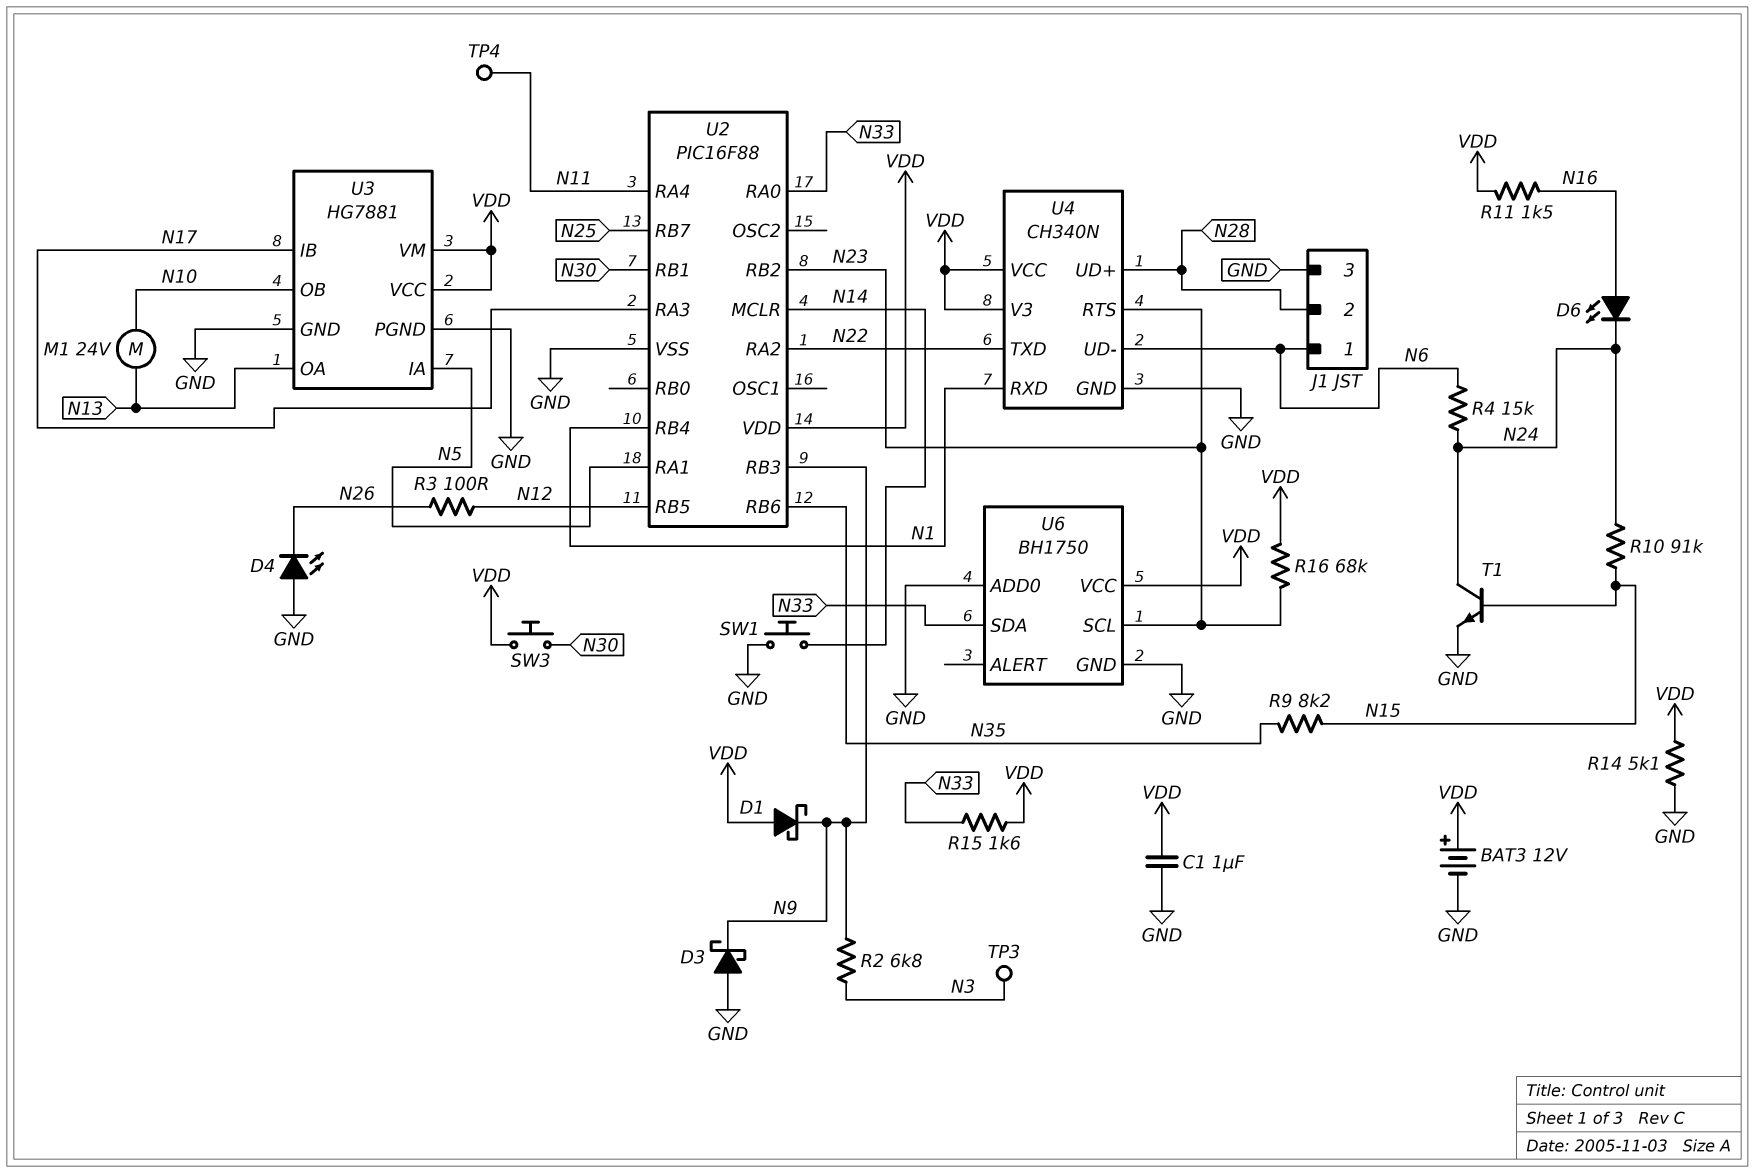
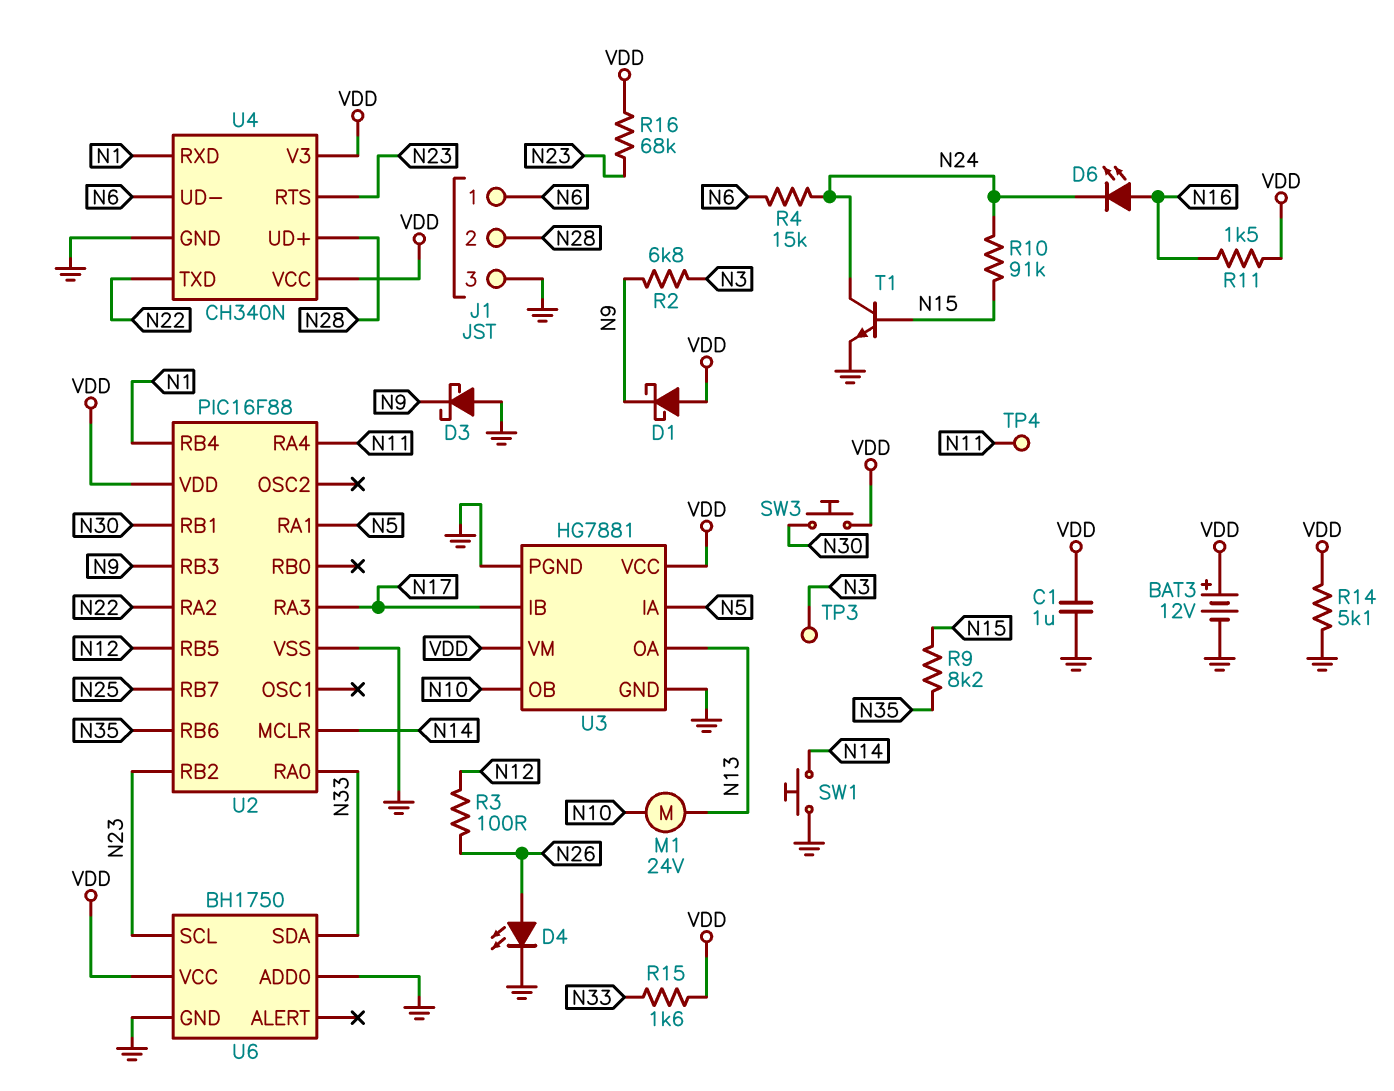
D4: LED (A GND, K N26) -> LED (A N26, K GND)

